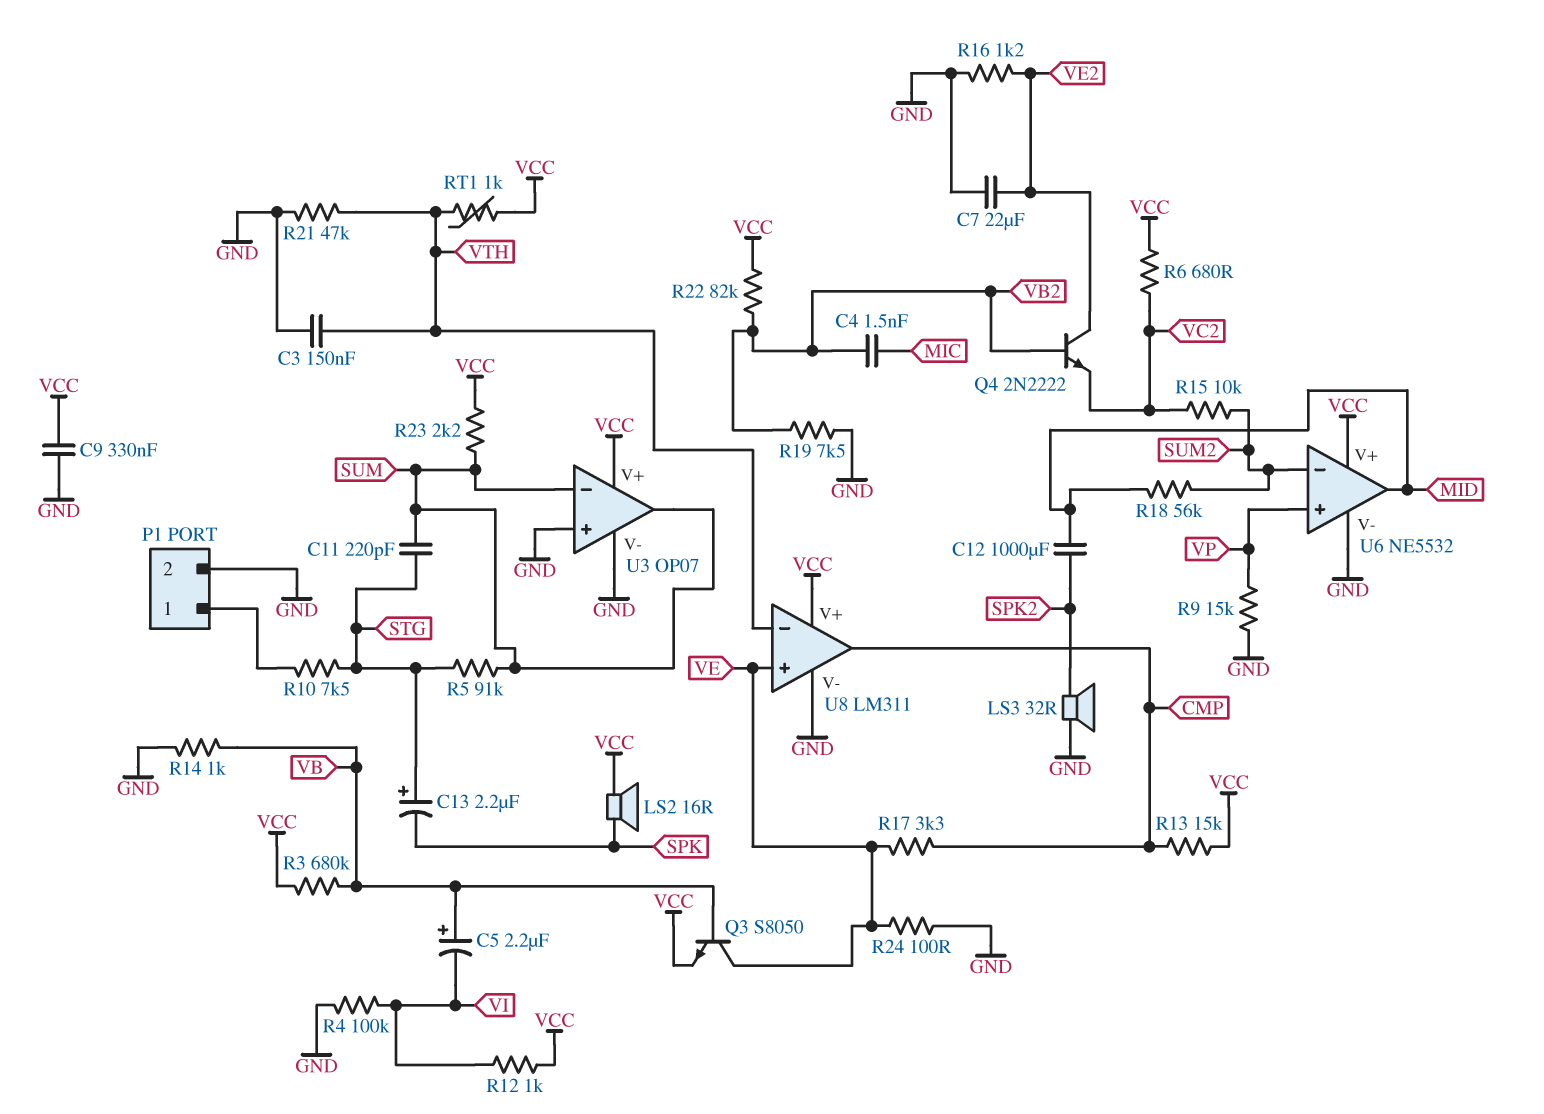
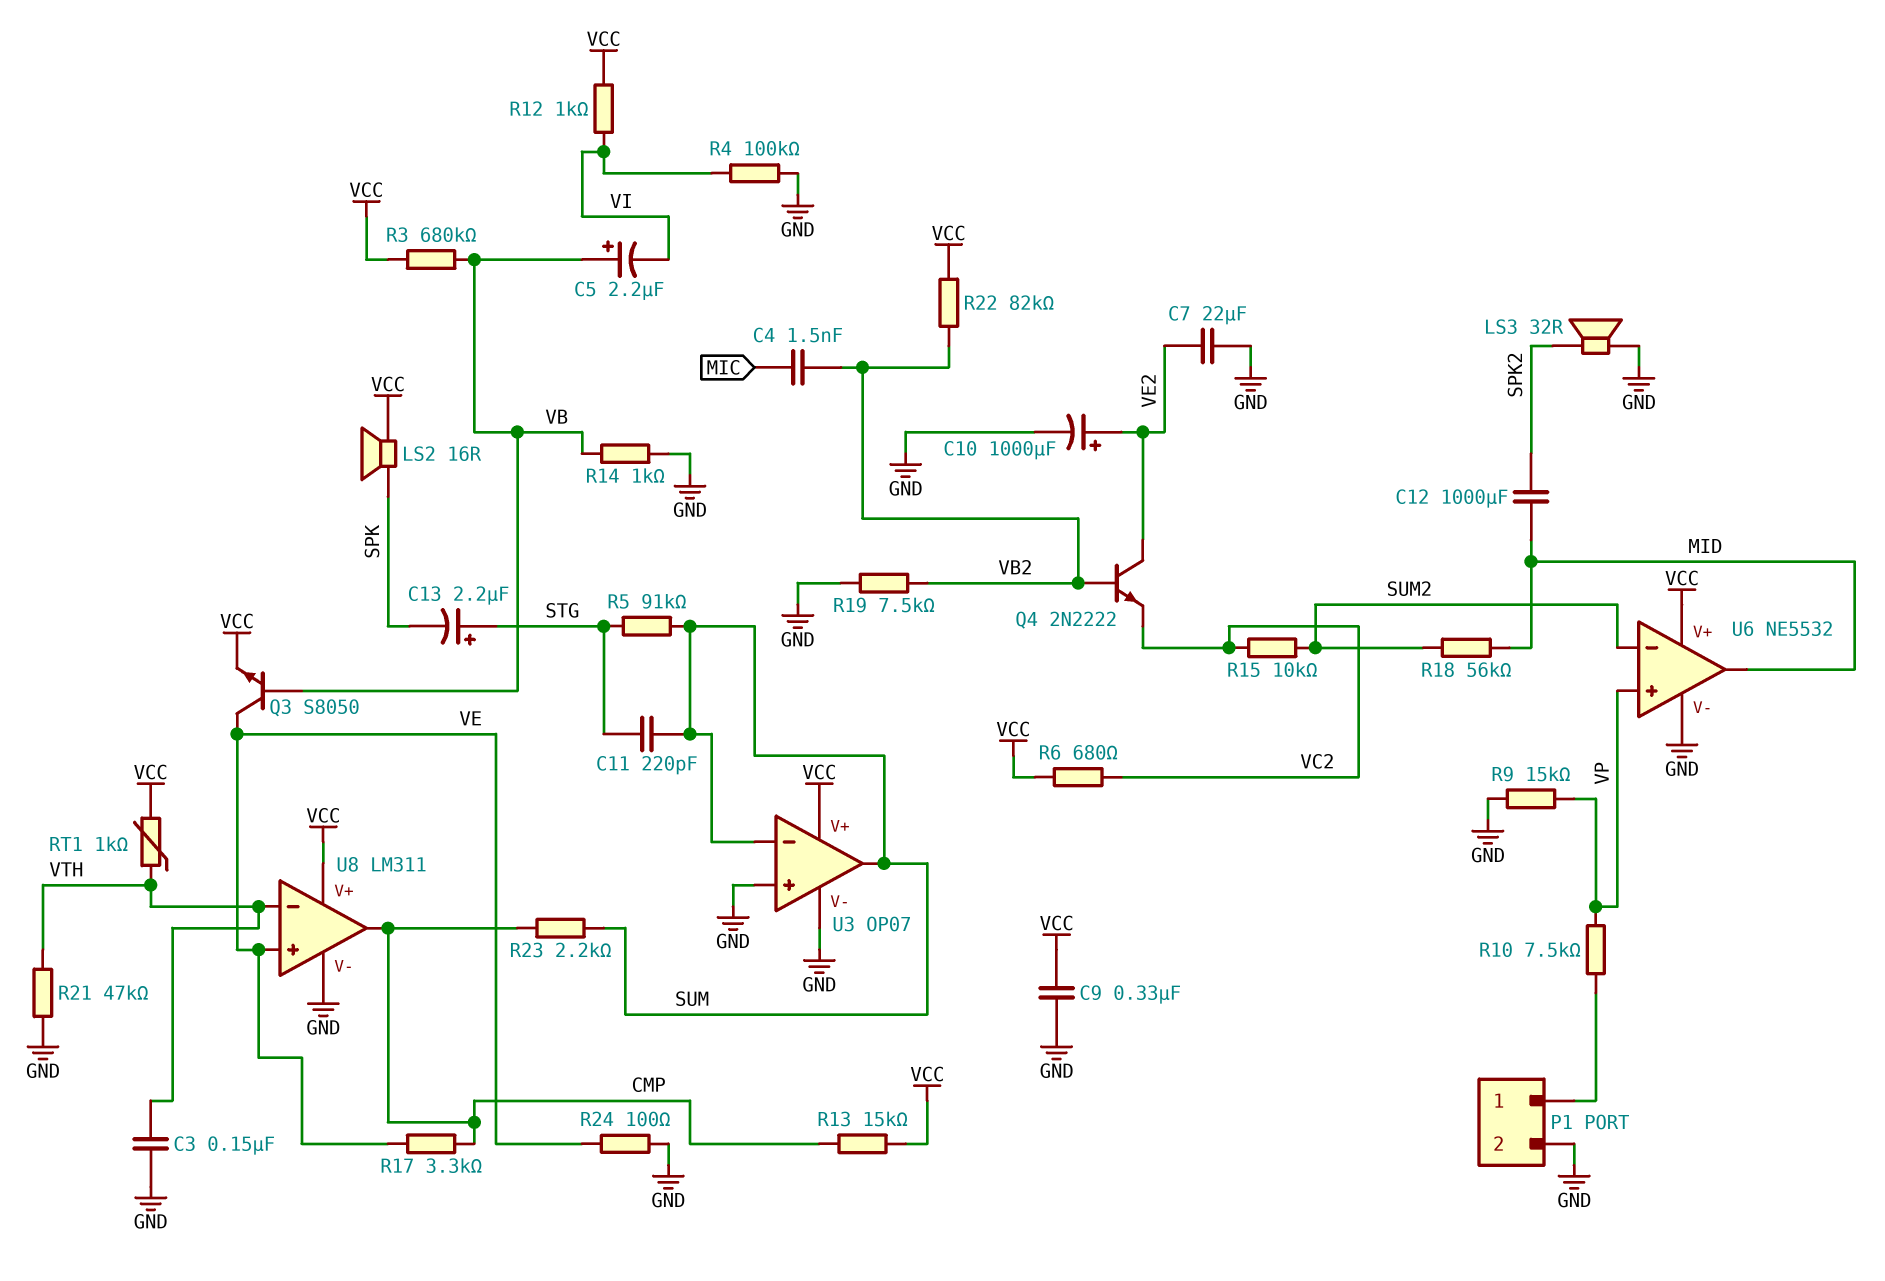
C10: none -> 1000uF (plus VE2, minus GND)
R10: 7.5k (P1/1, STG) -> 7.5k (P1/1, VP)
R16: 1.2k (GND, VE2) -> none
R23: 2.2k (SUM, VCC) -> 2.2k (CMP, SUM)

